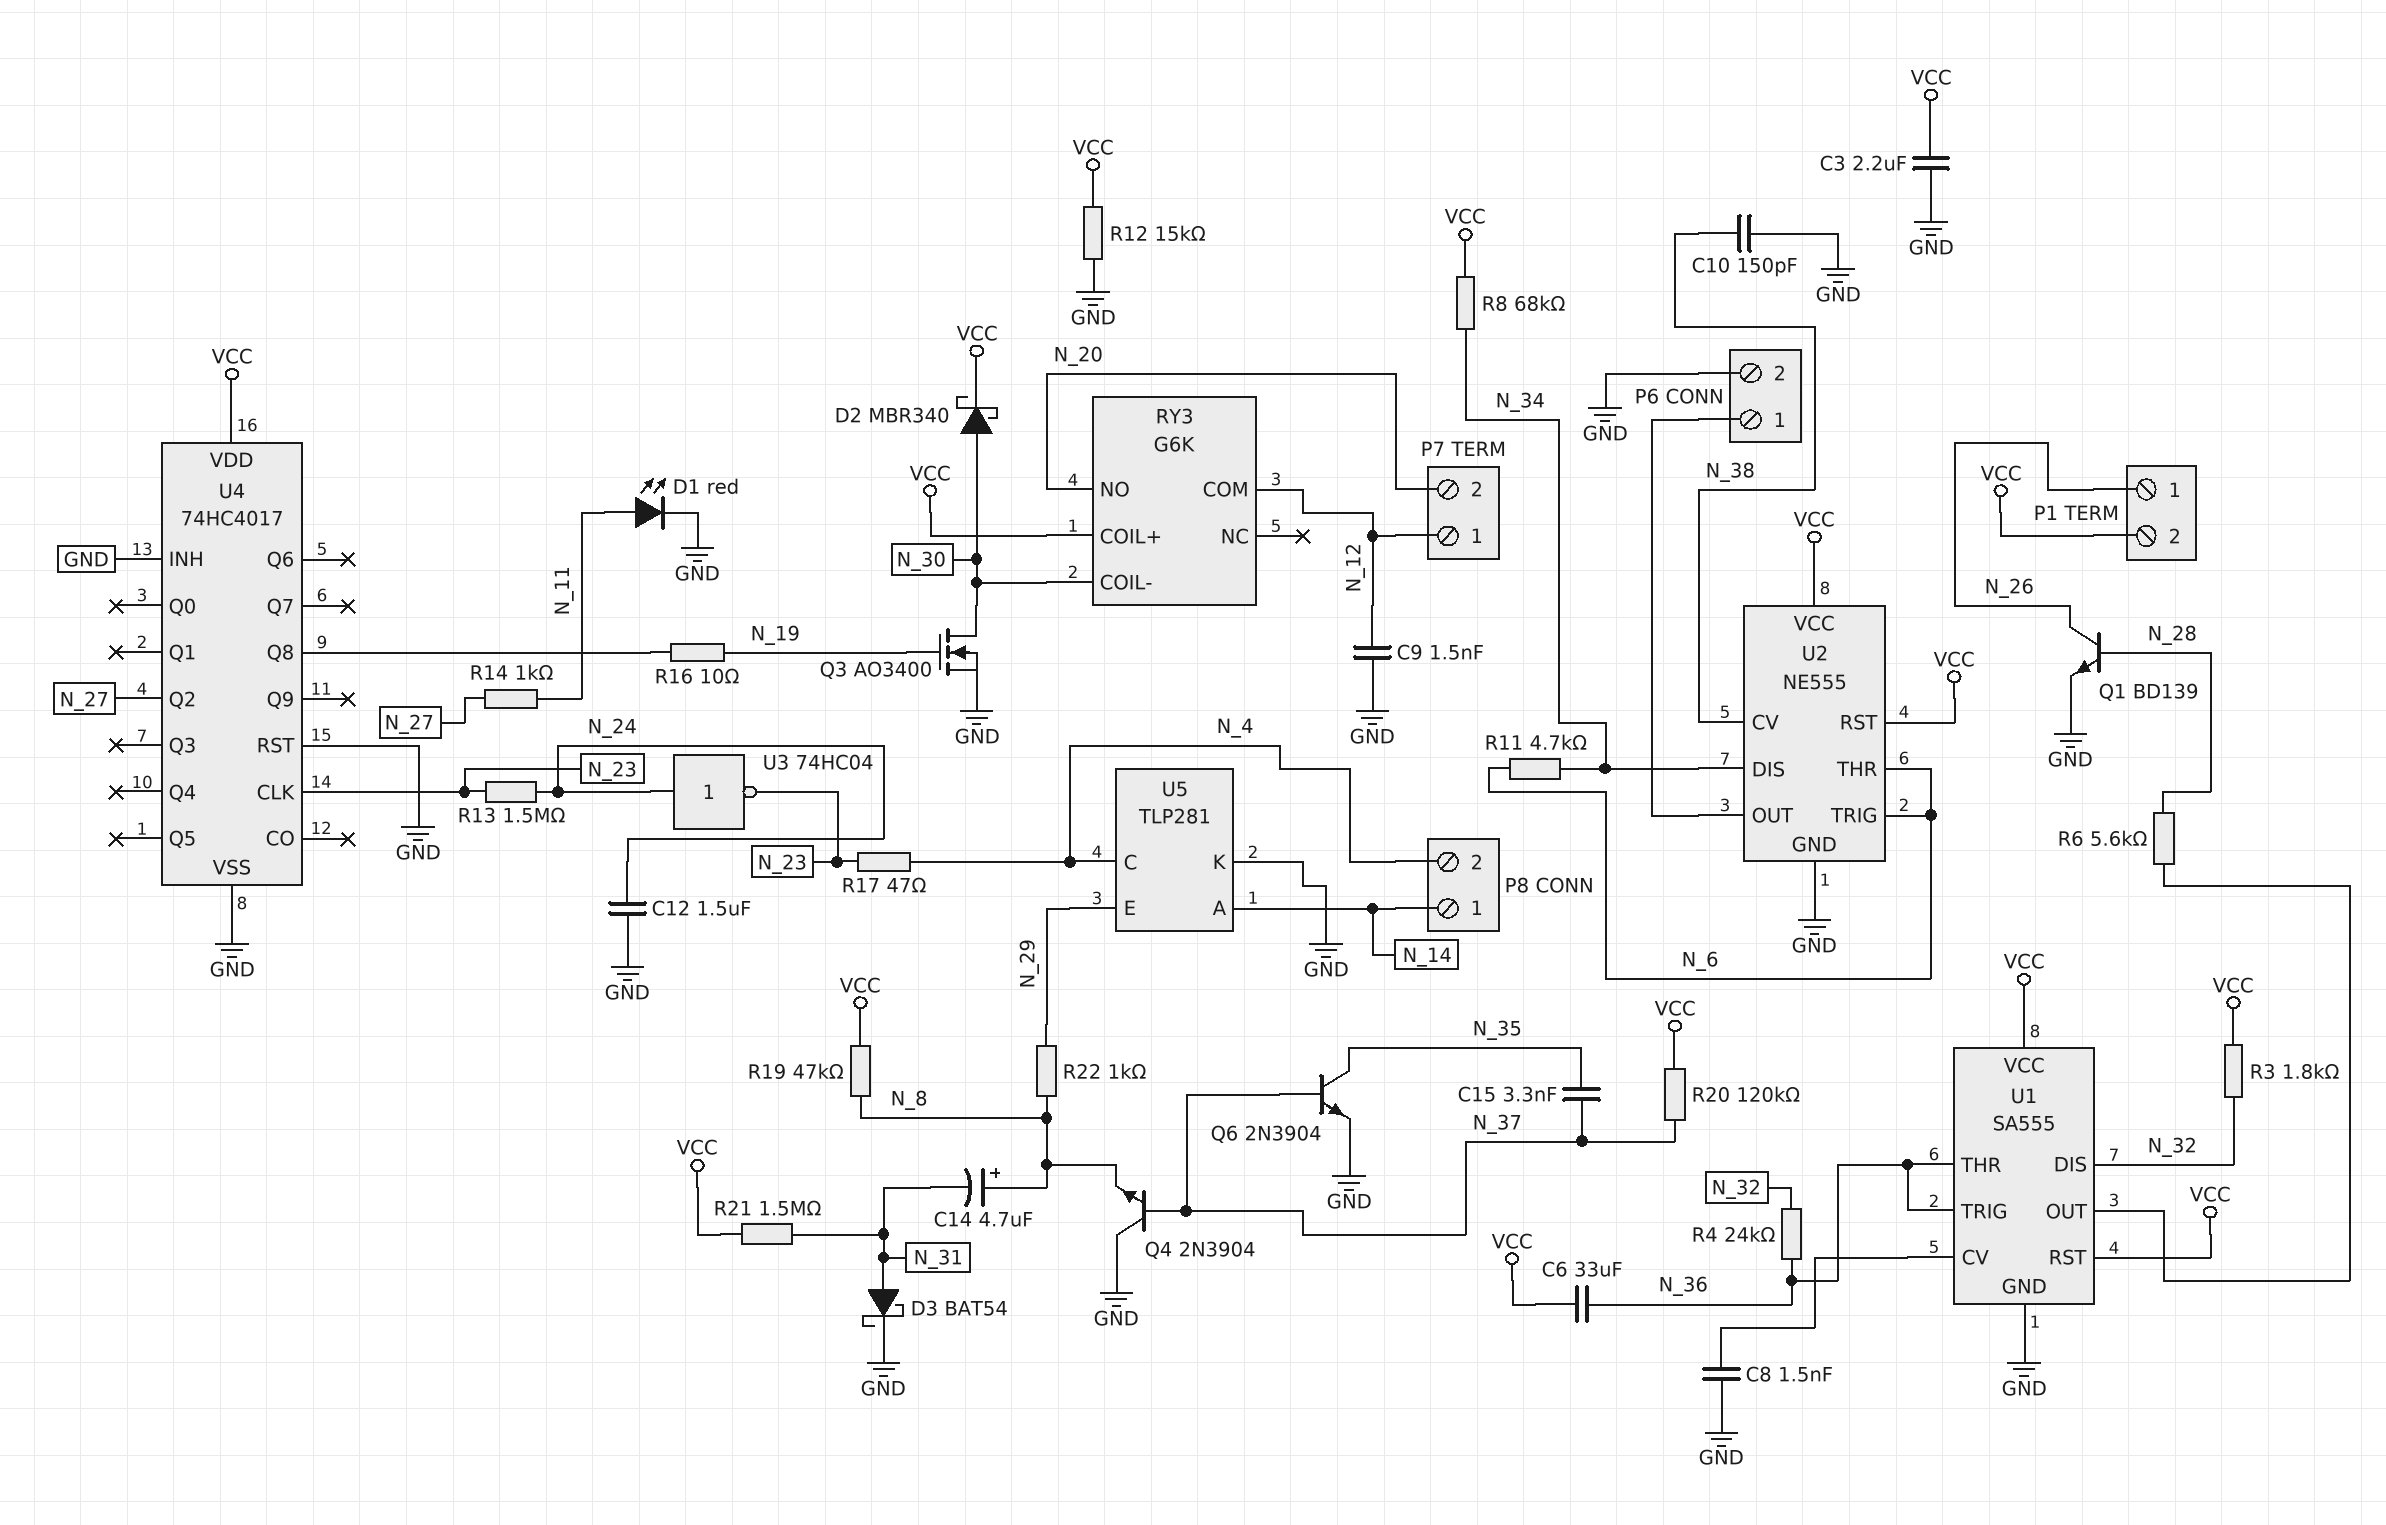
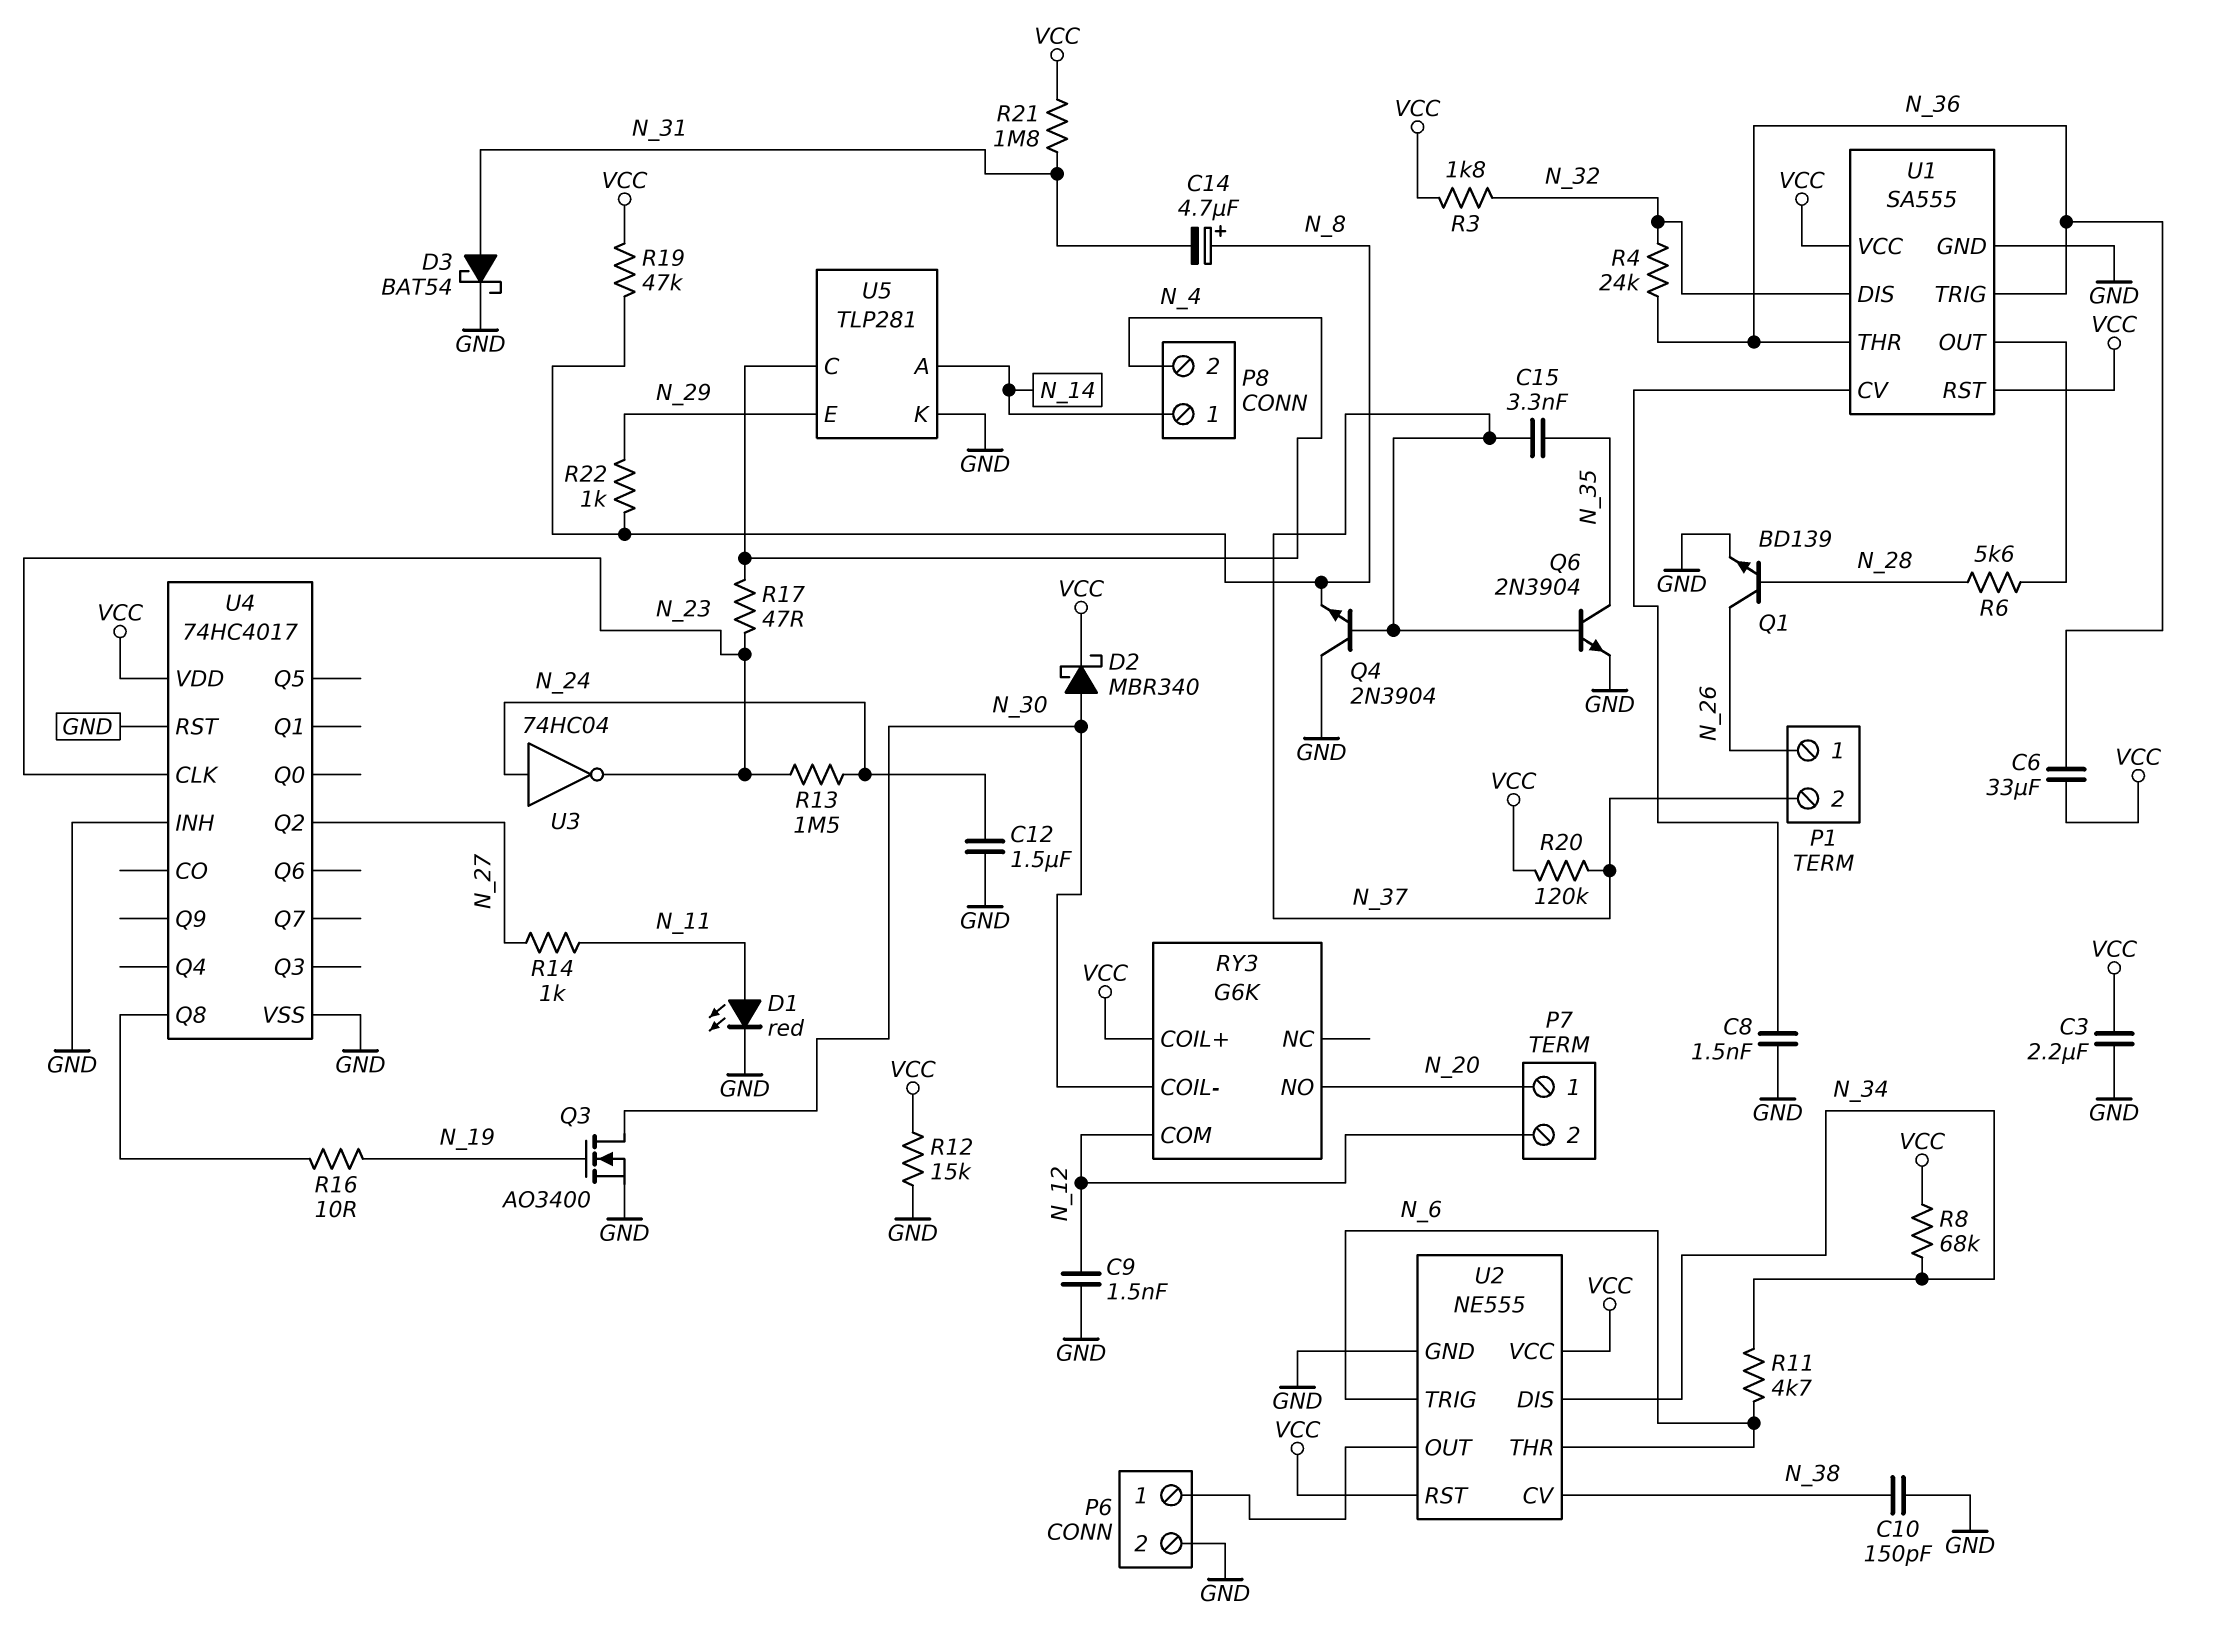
P1 pin 2: VCC -> N_37
P7 pin 1: N_12 -> N_20
P7 pin 2: N_20 -> N_12
R21: 1.5M (N_31, VCC) -> 1.8M (N_31, VCC)

